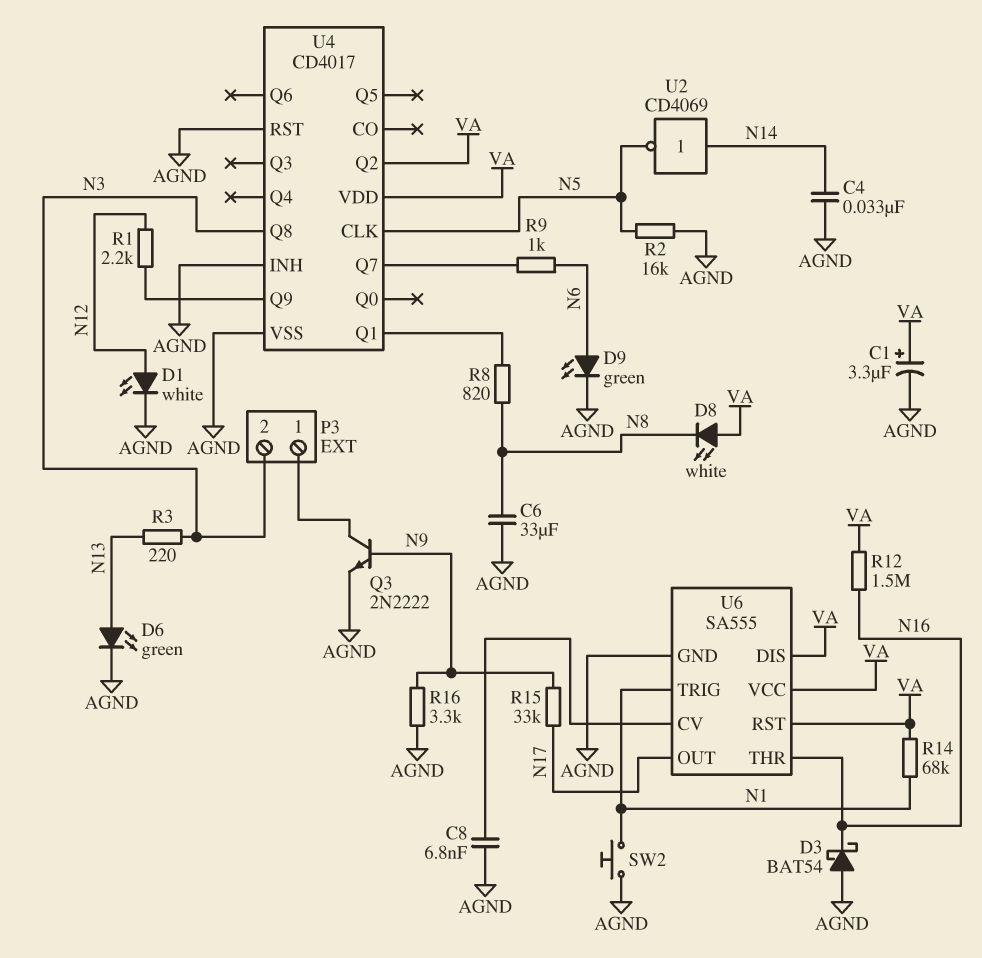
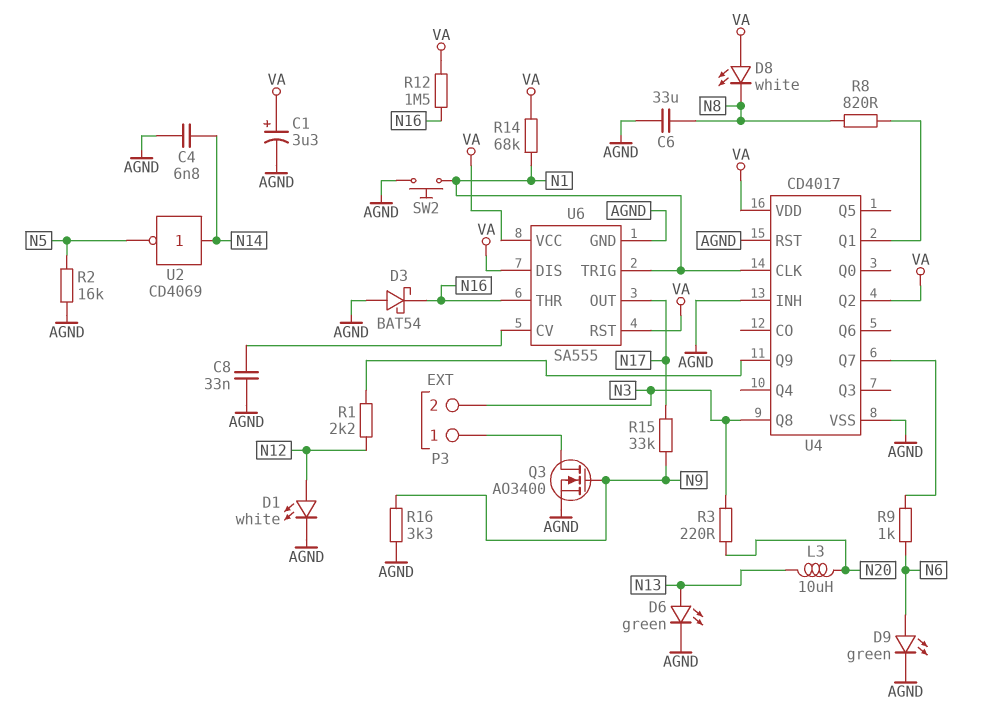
C4: 33nF (AGND, N14) -> 6.8nF (AGND, N14)
C8: 6.8nF (AGND, U6/CV) -> 33nF (AGND, U6/CV)
L3: none -> 10uH (N13, N20)
Q3: NPN 2N2222 (B N9, C P3/1, E AGND) -> NMOS AO3400 (G N9, D P3/1, S AGND)
R3: 220 (N3, N13) -> 220 (N3, N20)
U4 pin CLK: N5 -> N1

